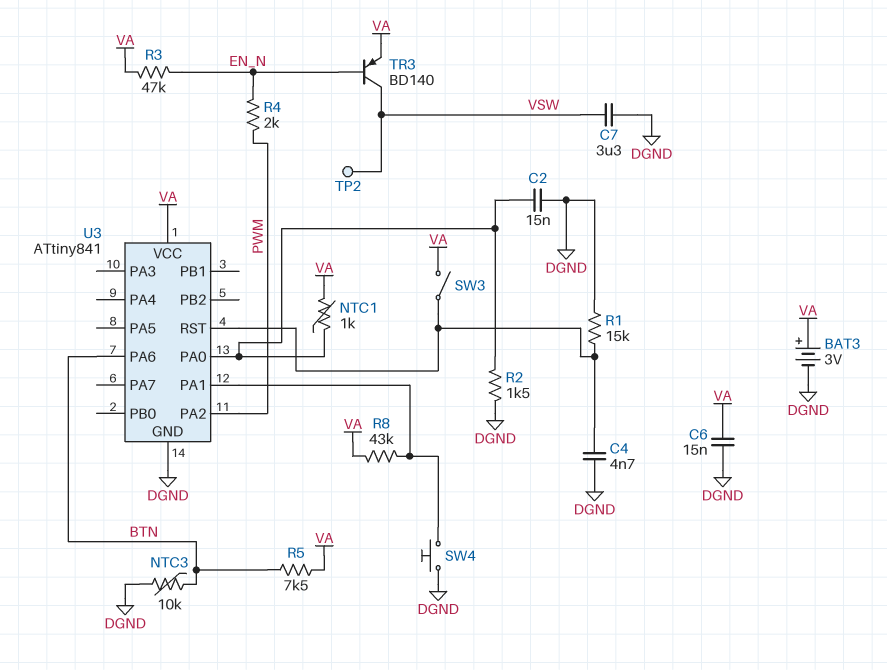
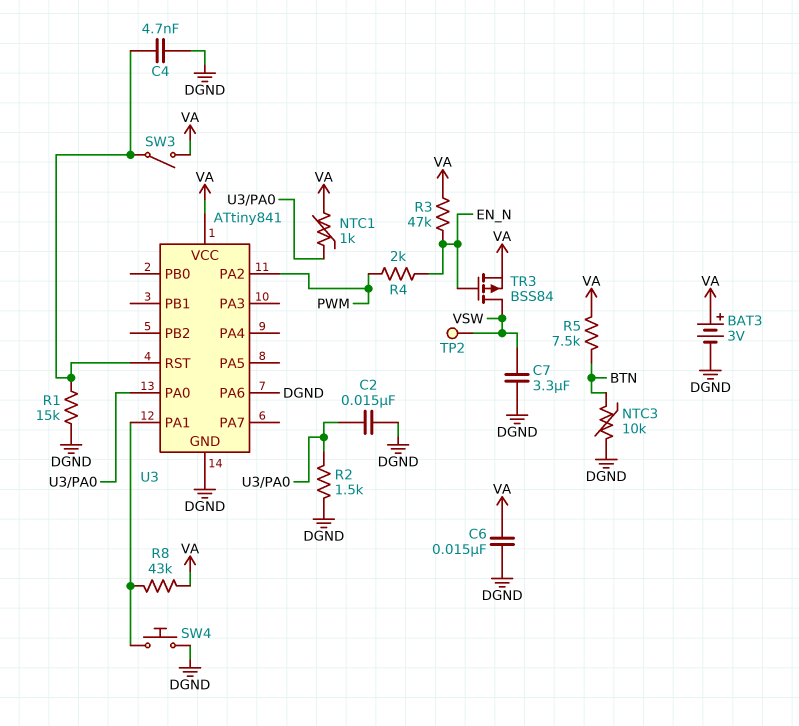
TR3: PNP BD140 (B EN_N, C VSW, E VA) -> PMOS BSS84 (G EN_N, D VSW, S VA)
U3 pin PA6: BTN -> DGND

